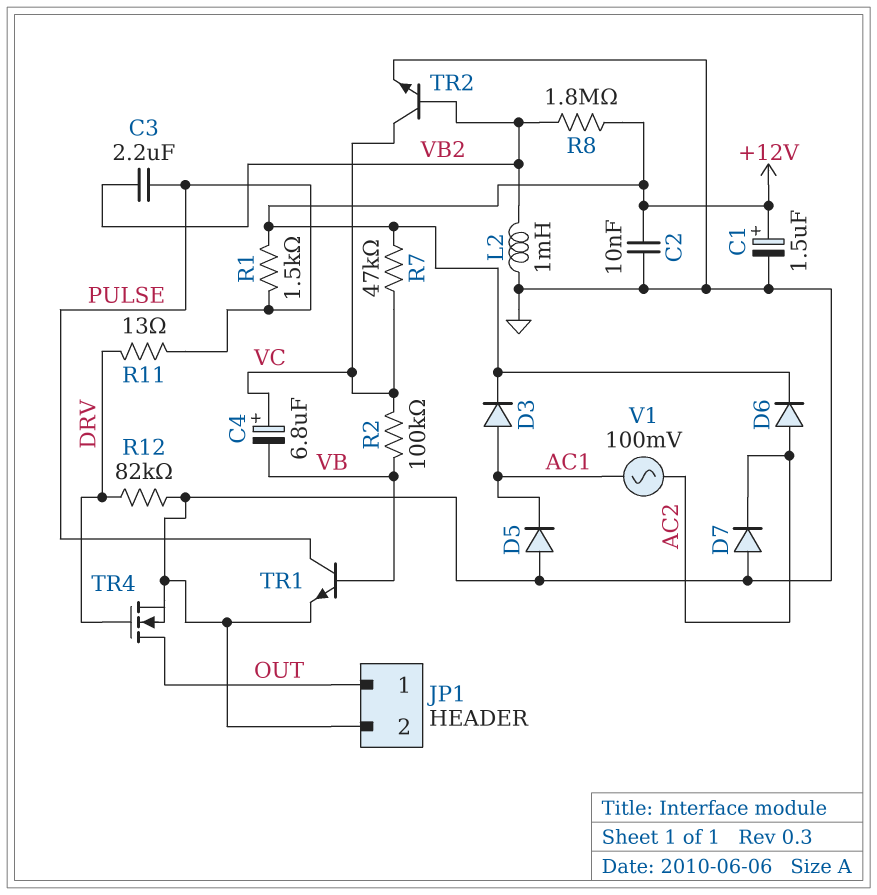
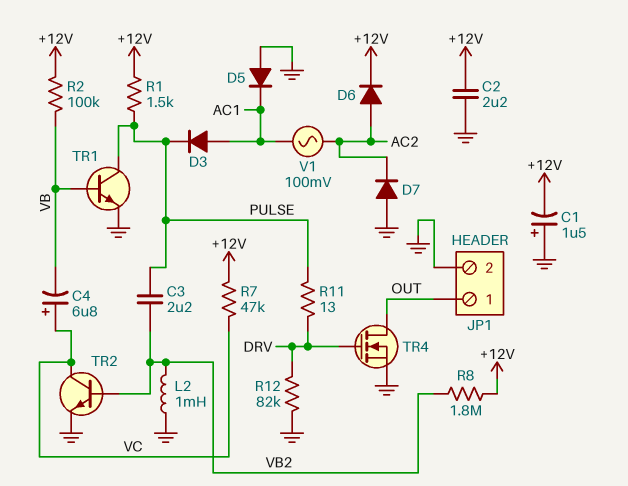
C1: 1.5uF (plus +12V, minus GND) -> 1.5uF (plus GND, minus +12V)
C2: 10nF (+12V, GND) -> 2.2uF (+12V, GND)
D3: diode (A AC1, K +12V) -> diode (A AC1, K PULSE)
R2: 100k (VB, VC) -> 100k (+12V, VB)

